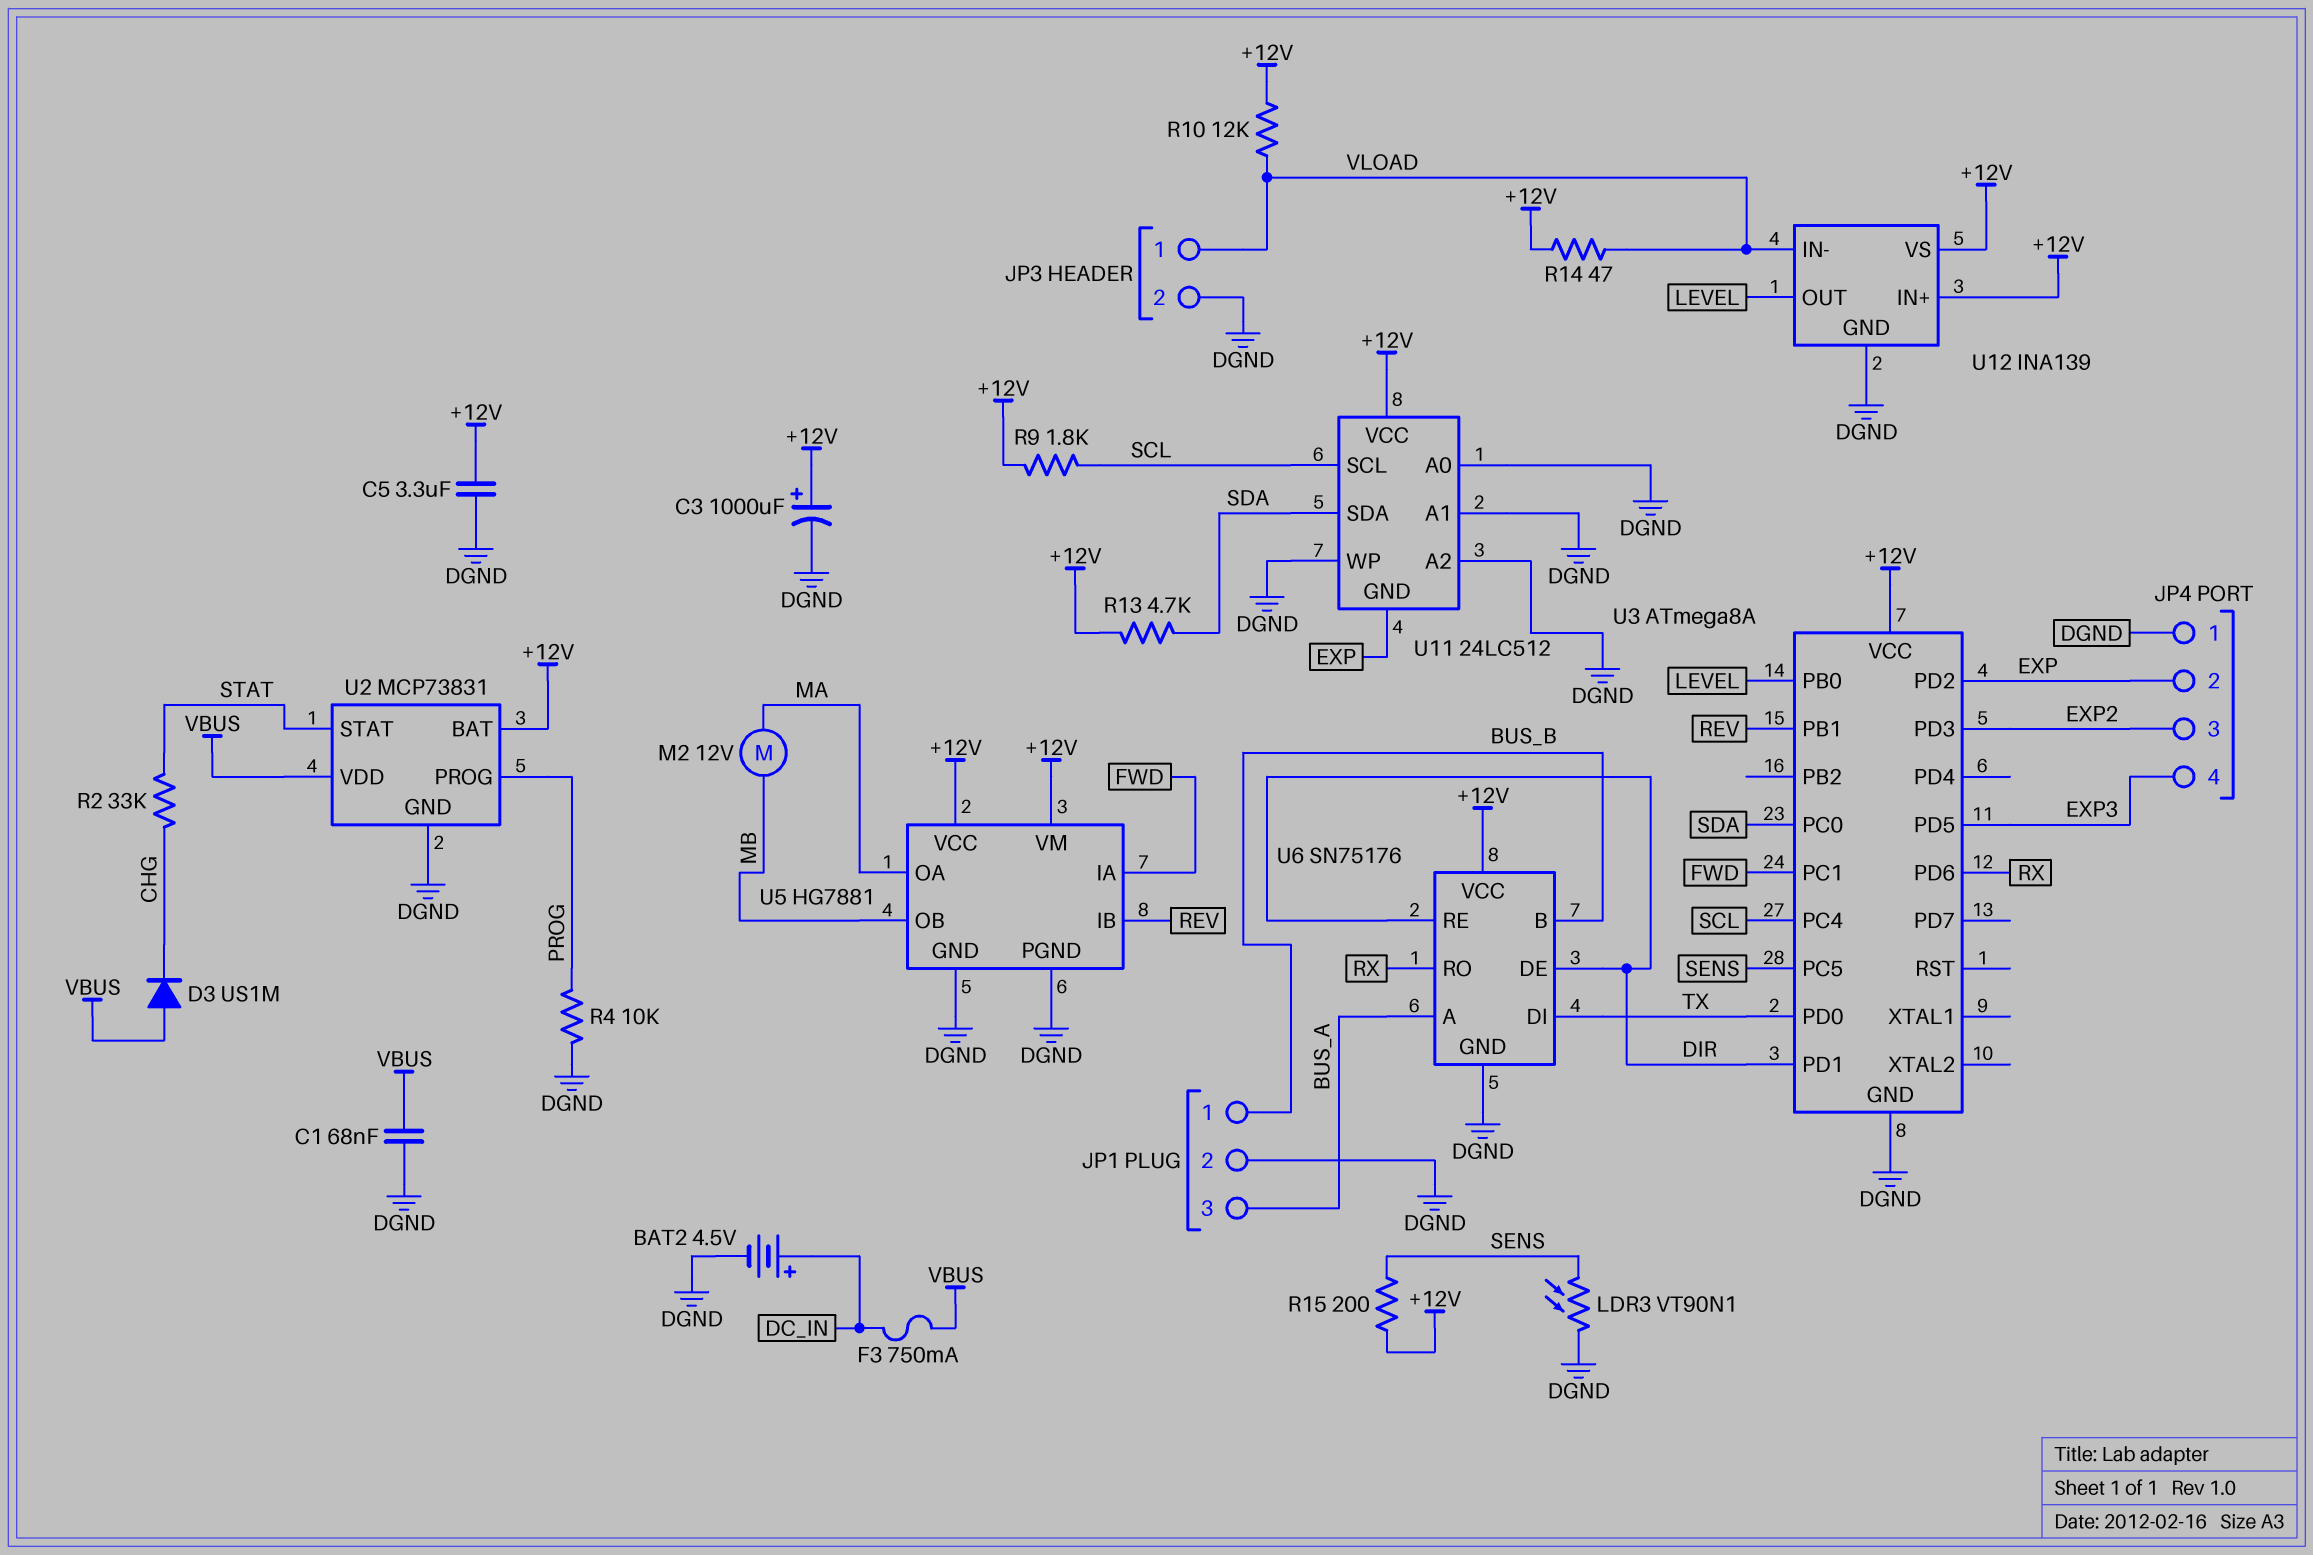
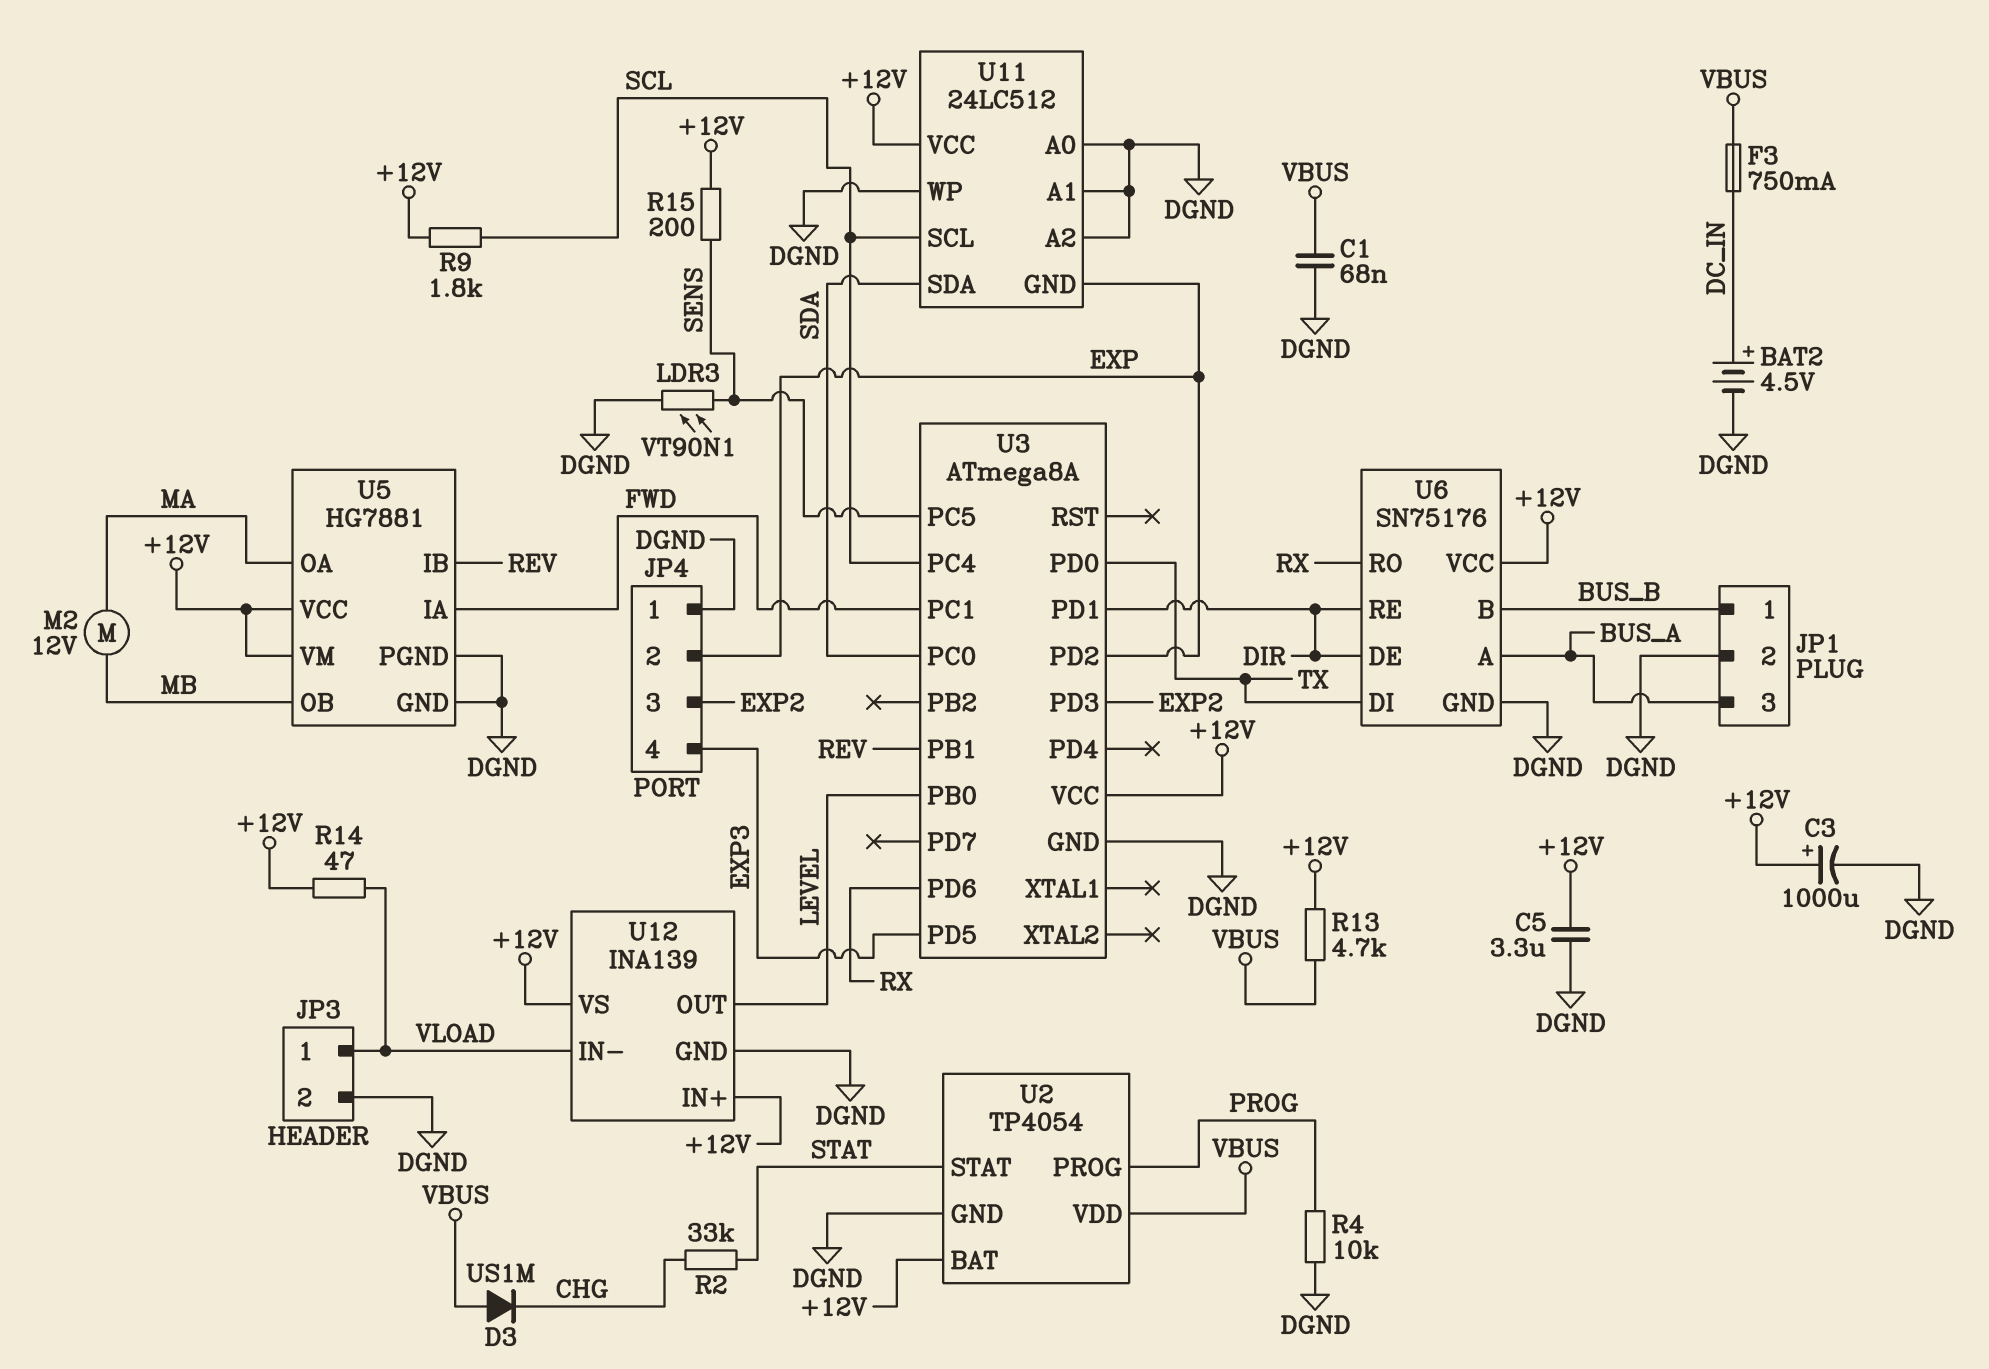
R10: 12k (+12V, VLOAD) -> none
R13: 4.7k (+12V, SDA) -> 4.7k (+12V, VBUS)
U2: MCP73831 -> TP4054

